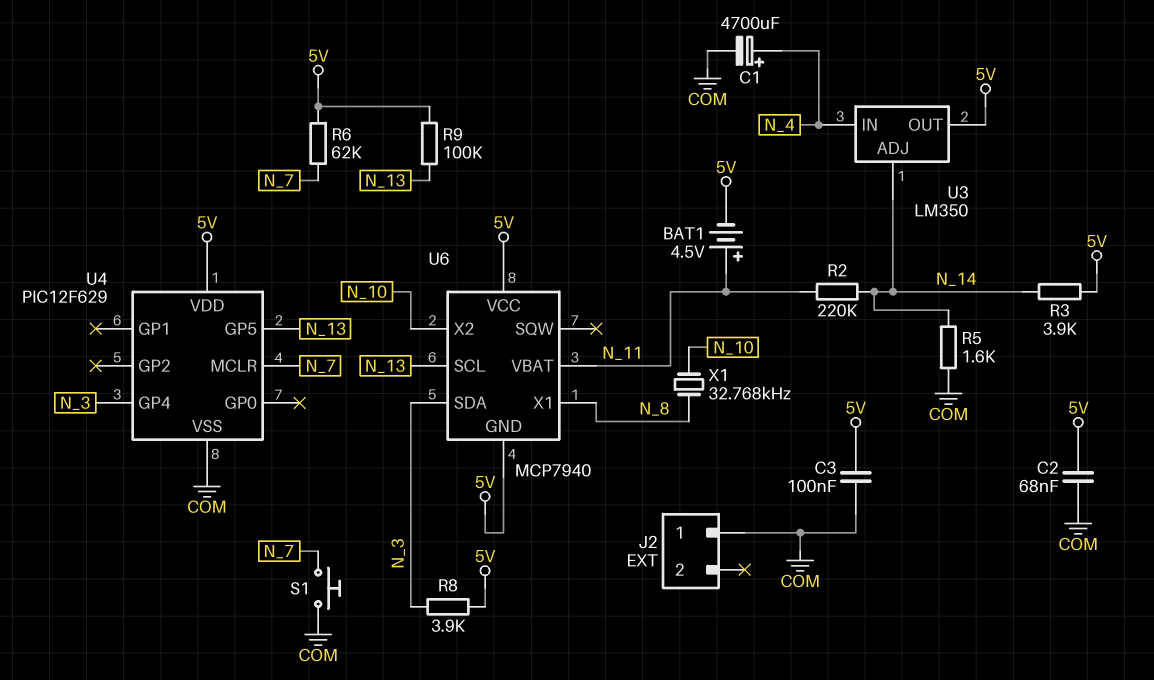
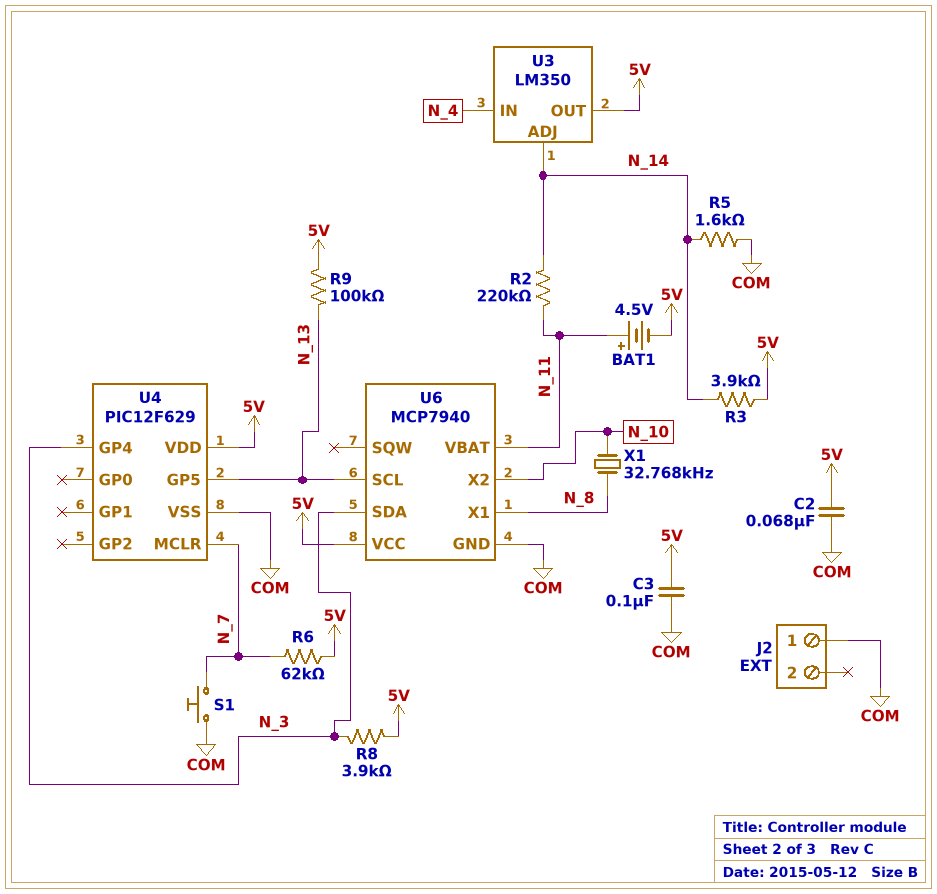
C1: 4700uF (plus N_4, minus COM) -> none
U6 pin GND: 5V -> COM

